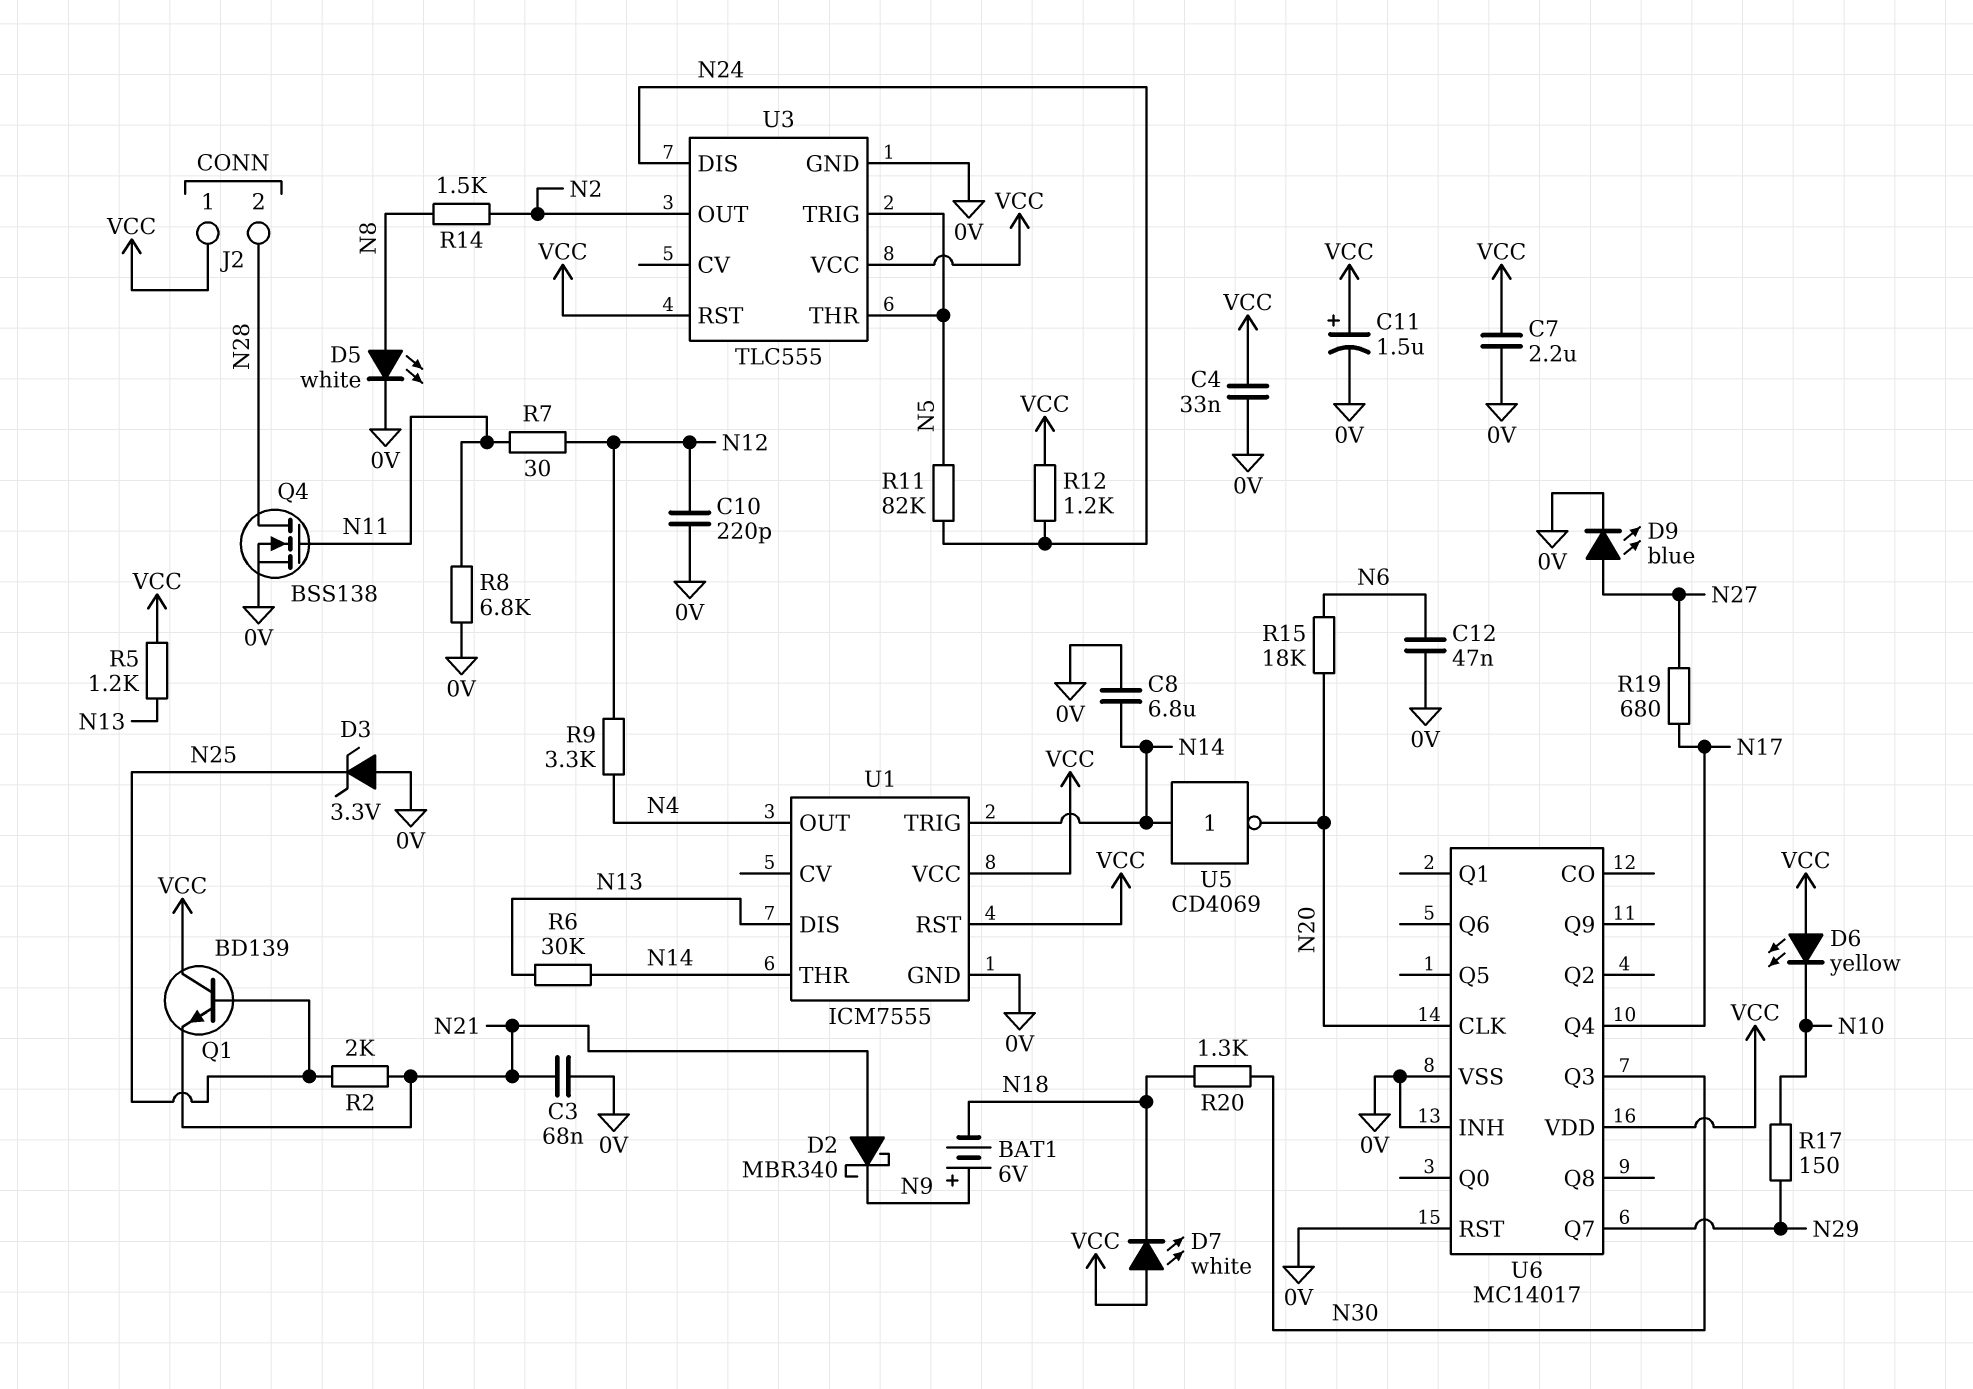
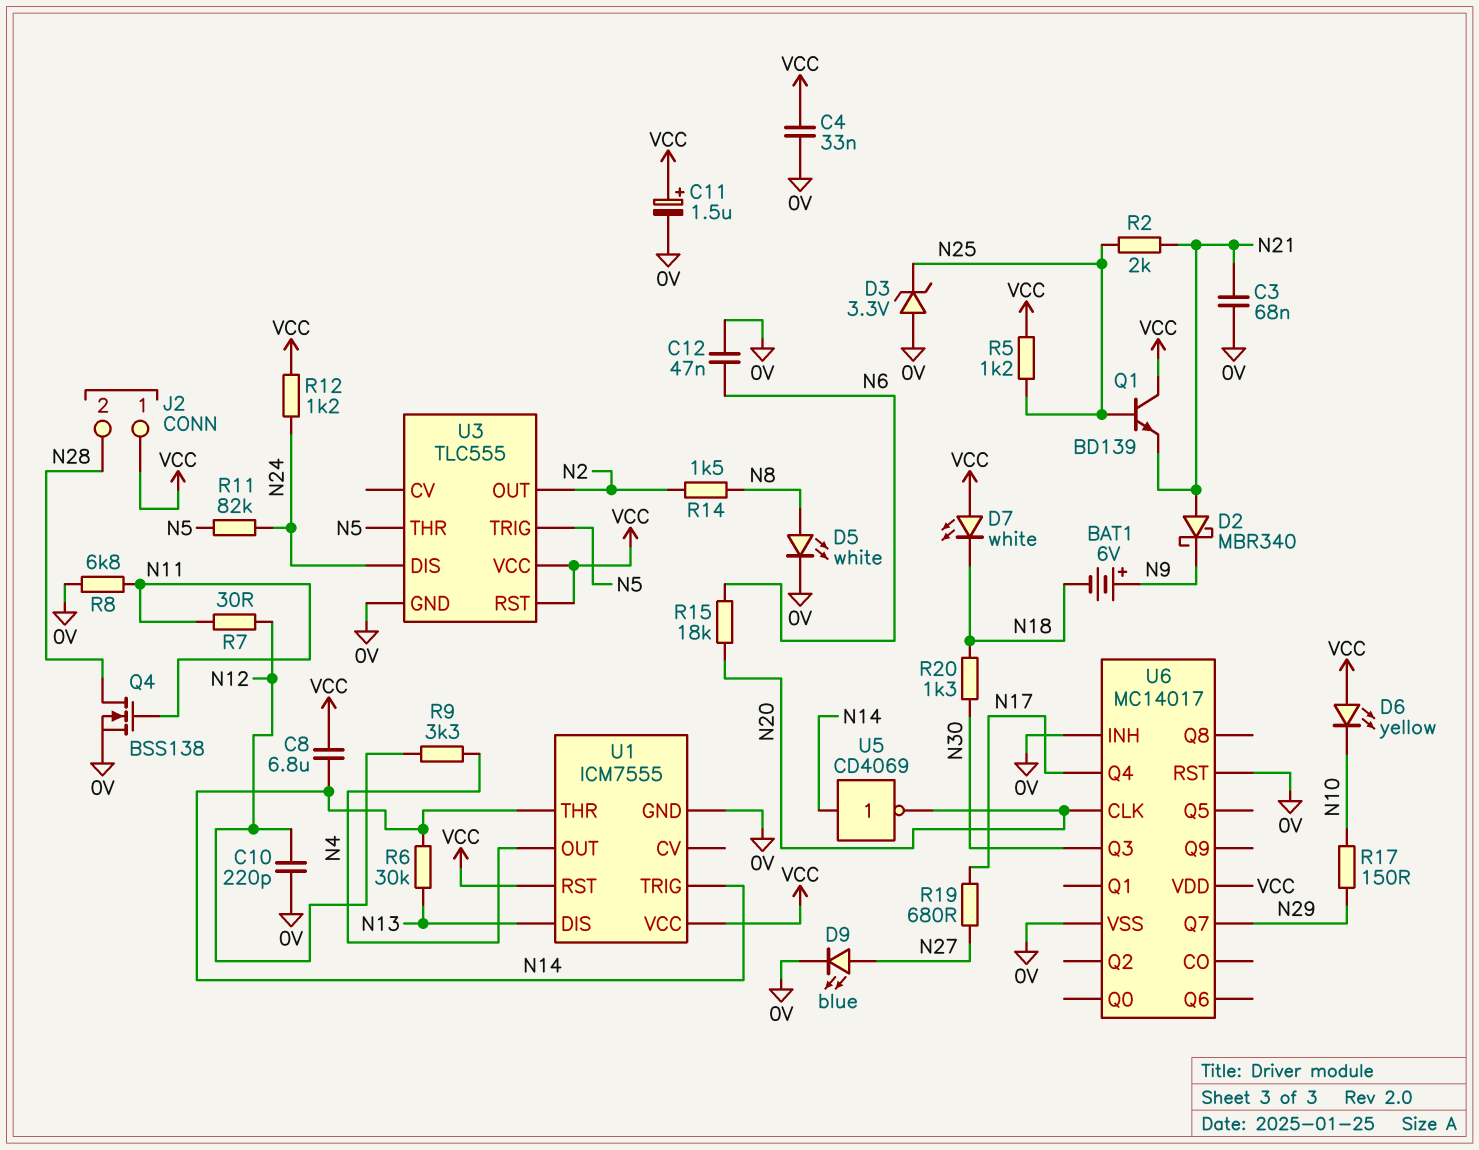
C7: 2.2uF (0V, VCC) -> none
C8: 6.8uF (0V, N14) -> 6.8uF (N14, VCC)
R5: 1.2k (N13, VCC) -> 1.2k (N25, VCC)

